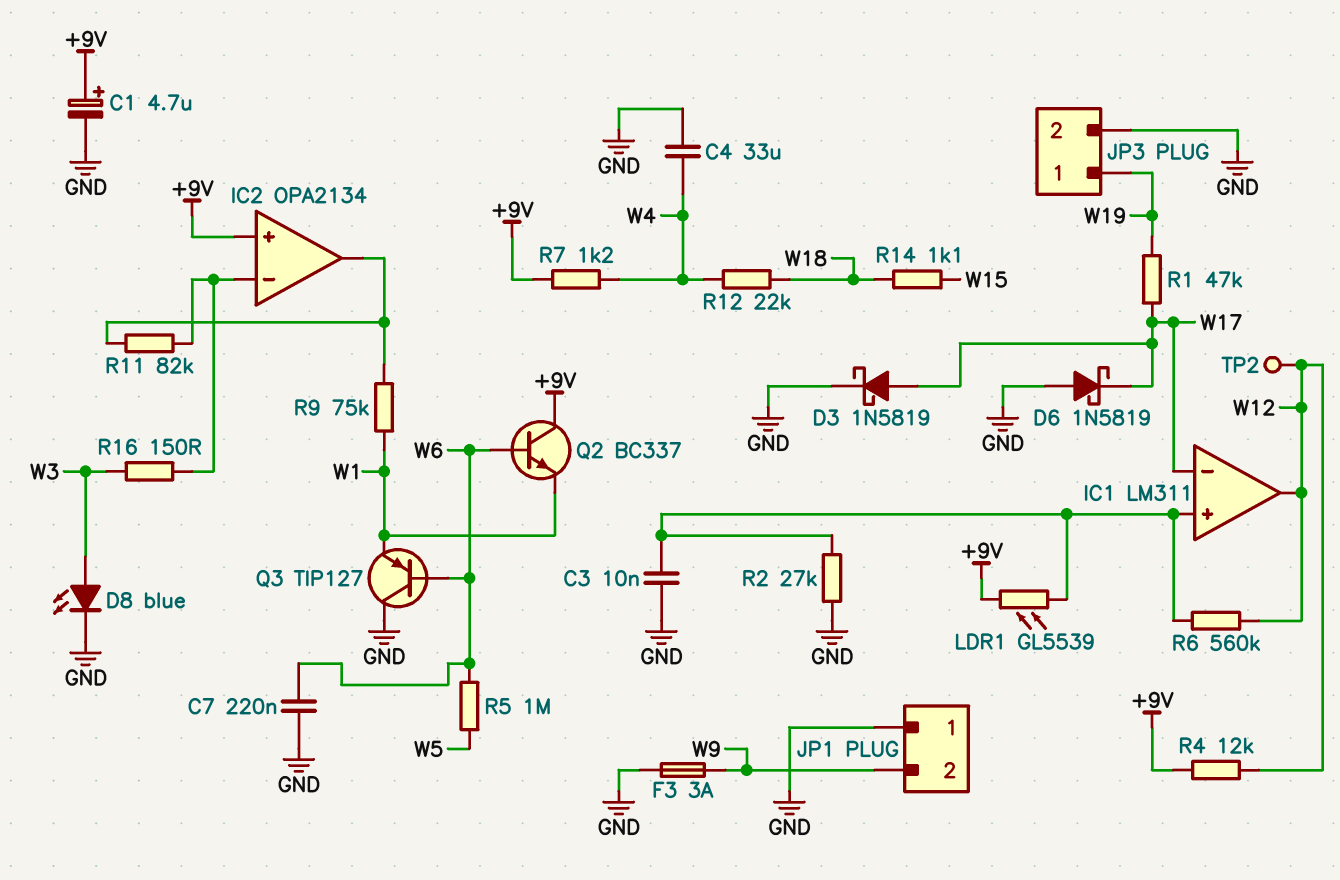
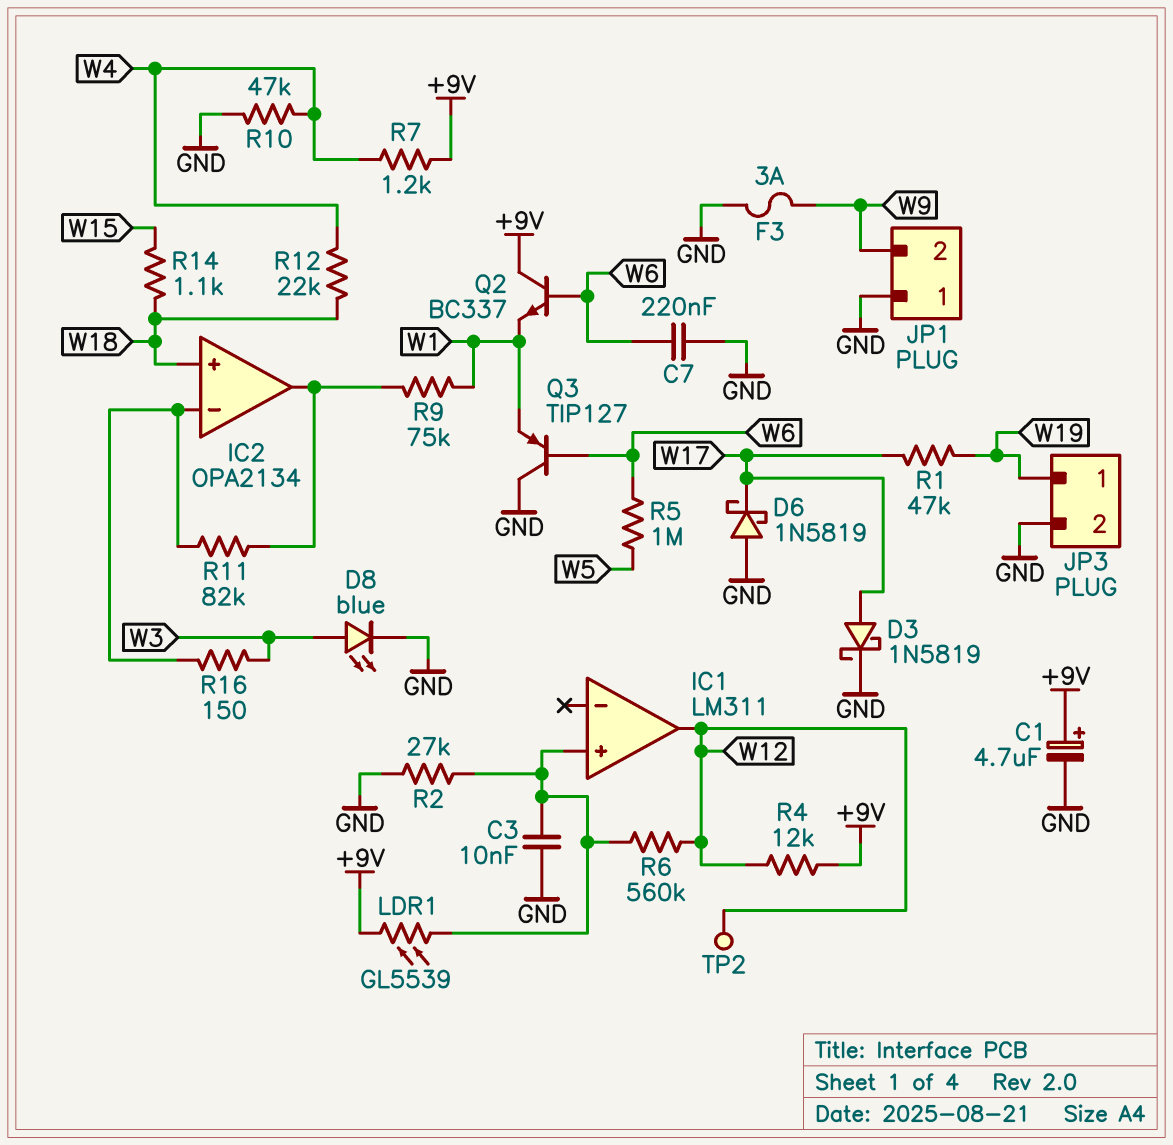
C4: 33uF (GND, W4) -> none
IC1 pin in-: W17 -> none
IC2 pin in+: +9V -> W18
R10: none -> 47k (GND, W4)

